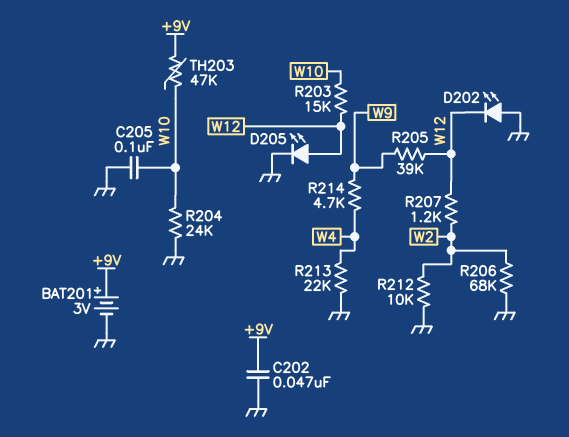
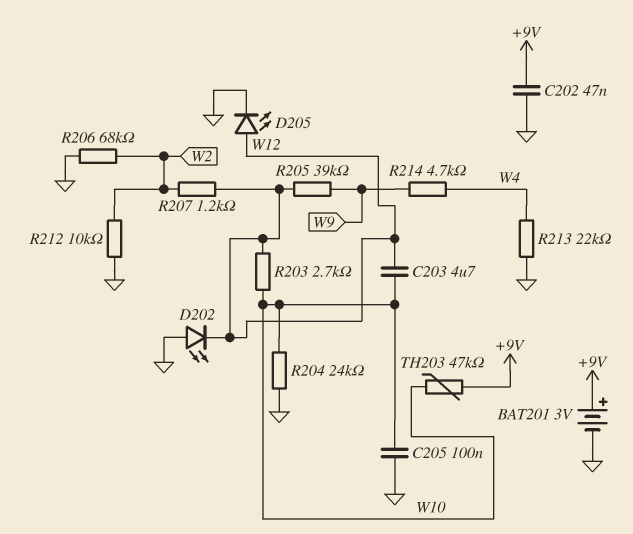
C203: none -> 4.7uF (W10, W12)
R203: 15k (W10, W12) -> 2.7k (W10, W12)

